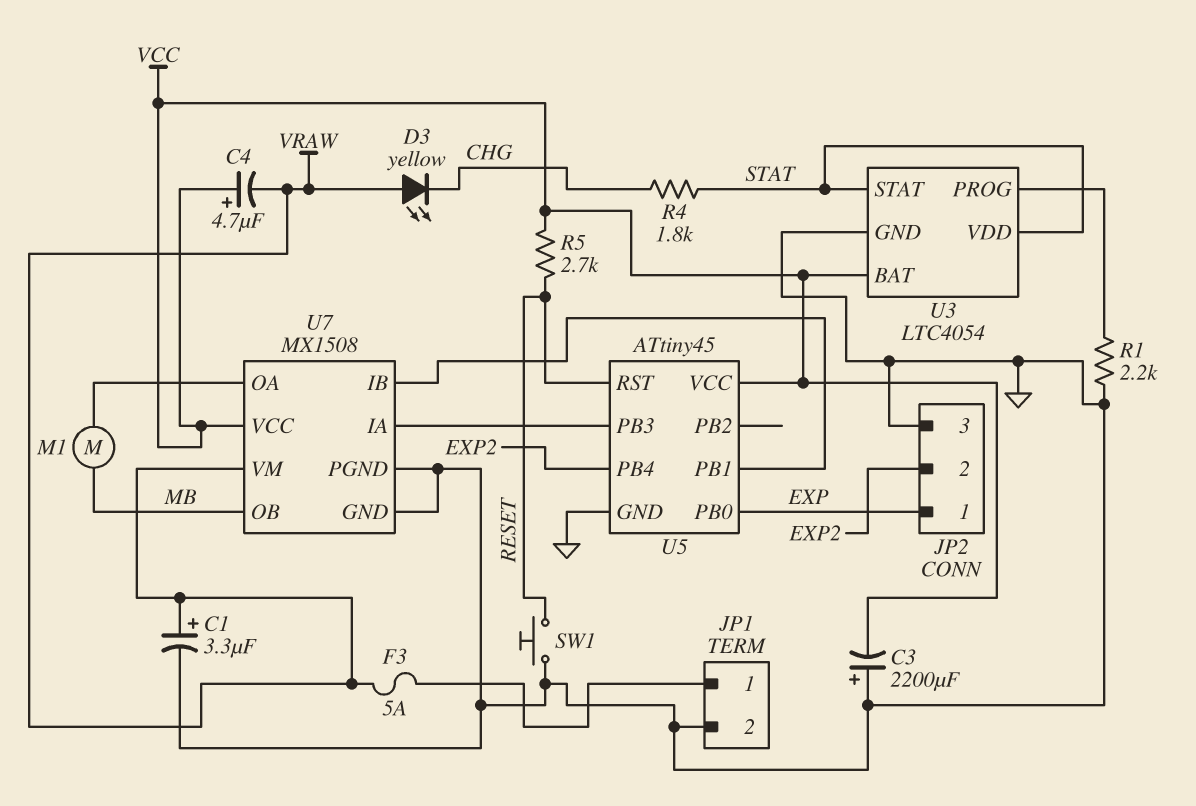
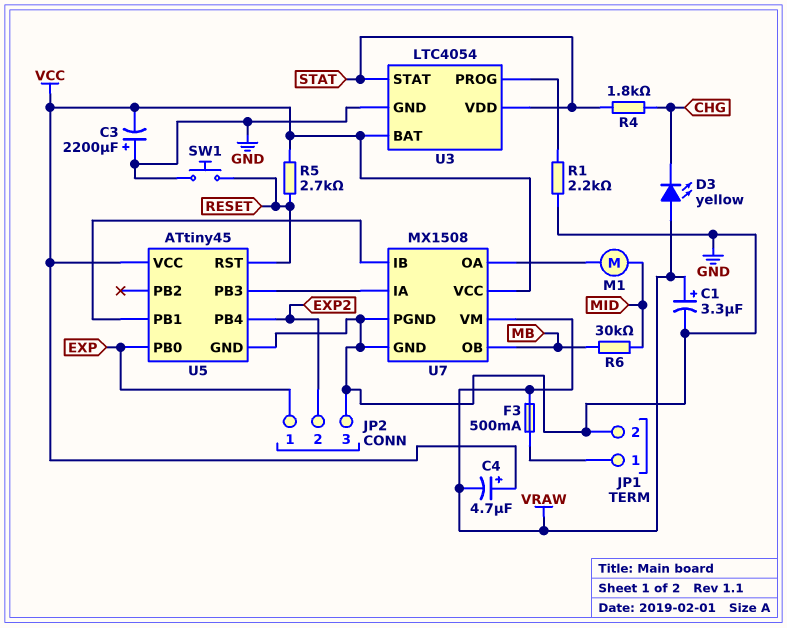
F3: 5A (JP1/1, VRAW) -> 500mA (JP1/1, VRAW)
M1: motor (MB, U7/OA) -> motor (MID, U7/OA)
R6: none -> 30k (MB, MID)

